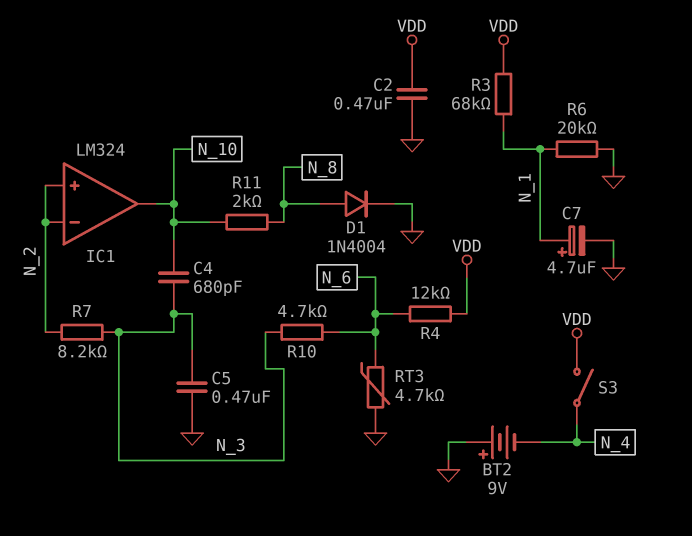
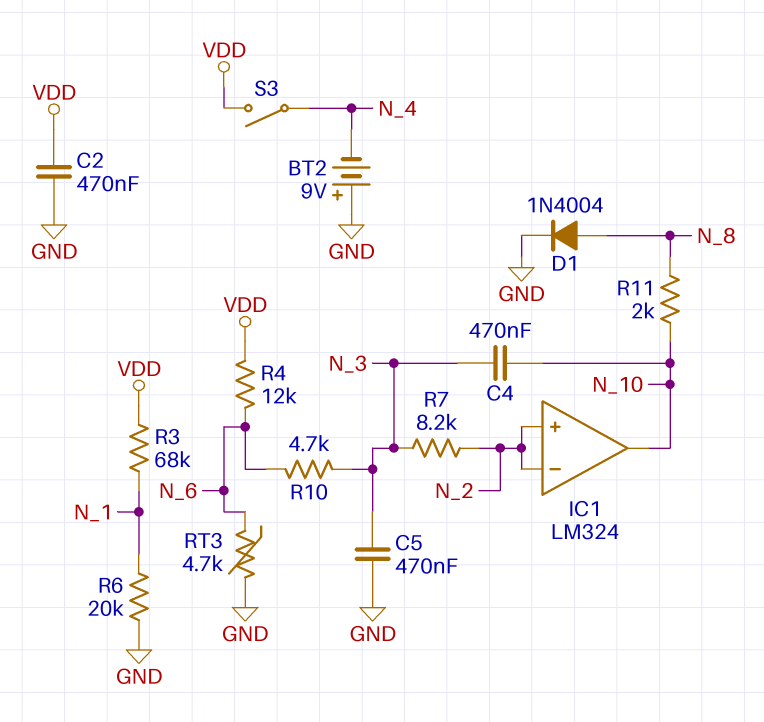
C4: 680pF (N_3, N_10) -> 470nF (N_3, N_10)
C7: 4.7uF (plus N_1, minus GND) -> none

